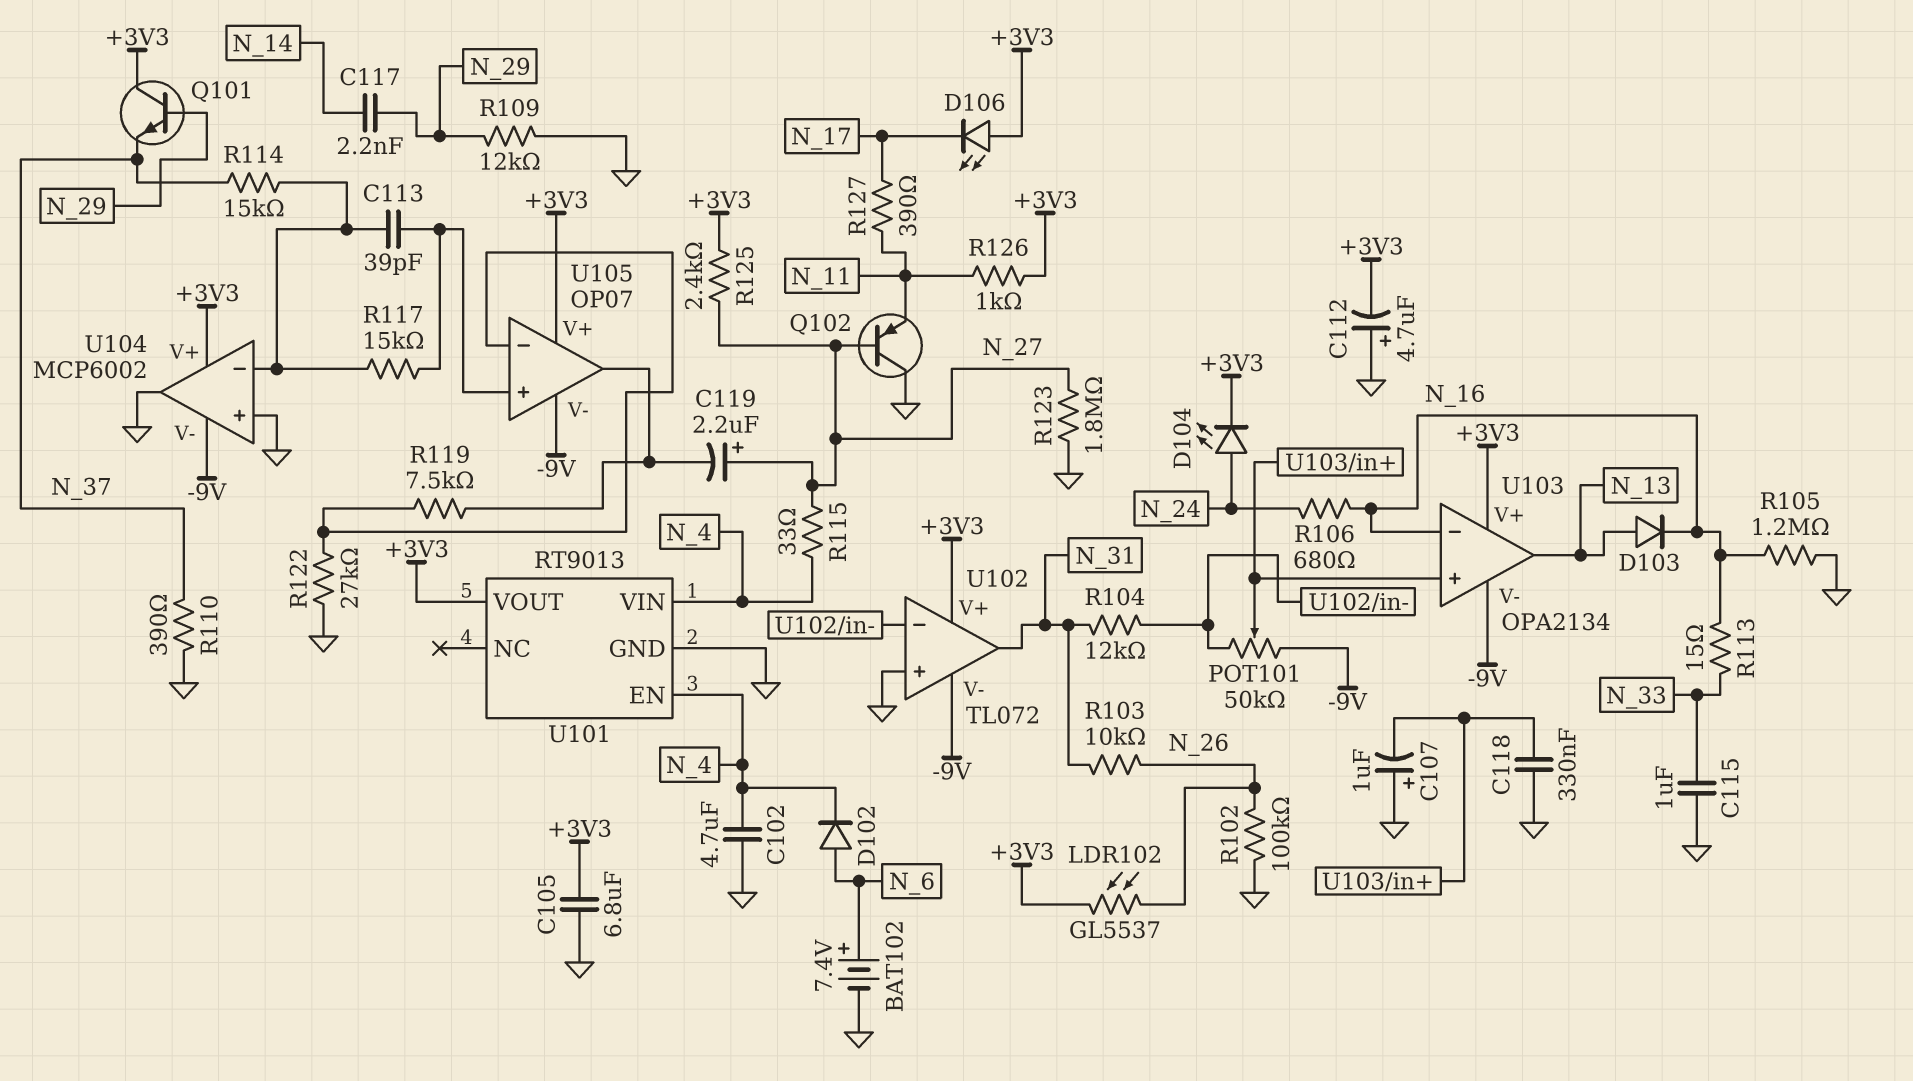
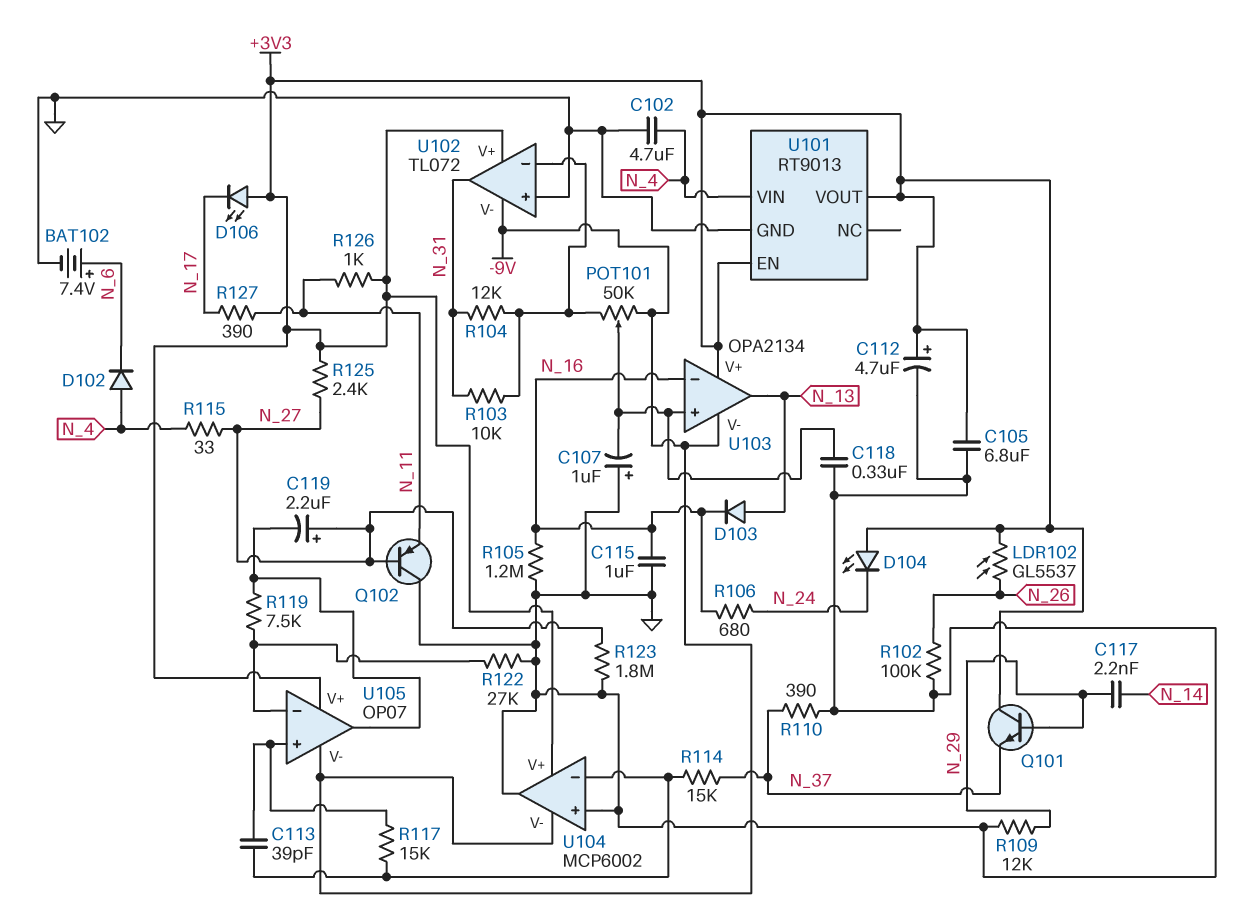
C112: 4.7uF (plus GND, minus +3V3) -> 4.7uF (plus +3V3, minus GND)
C115: 1uF (GND, N_33) -> 1uF (GND, N_16)
D102: diode (A N_6, K N_4) -> diode (A N_4, K N_6)
D104: LED (A N_24, K +3V3) -> LED (A +3V3, K N_24)
R103: 10k (N_26, N_31) -> 10k (N_31, U102/in-)
R113: 15 (N_16, N_33) -> none
U101 pin EN: N_4 -> +3V3

